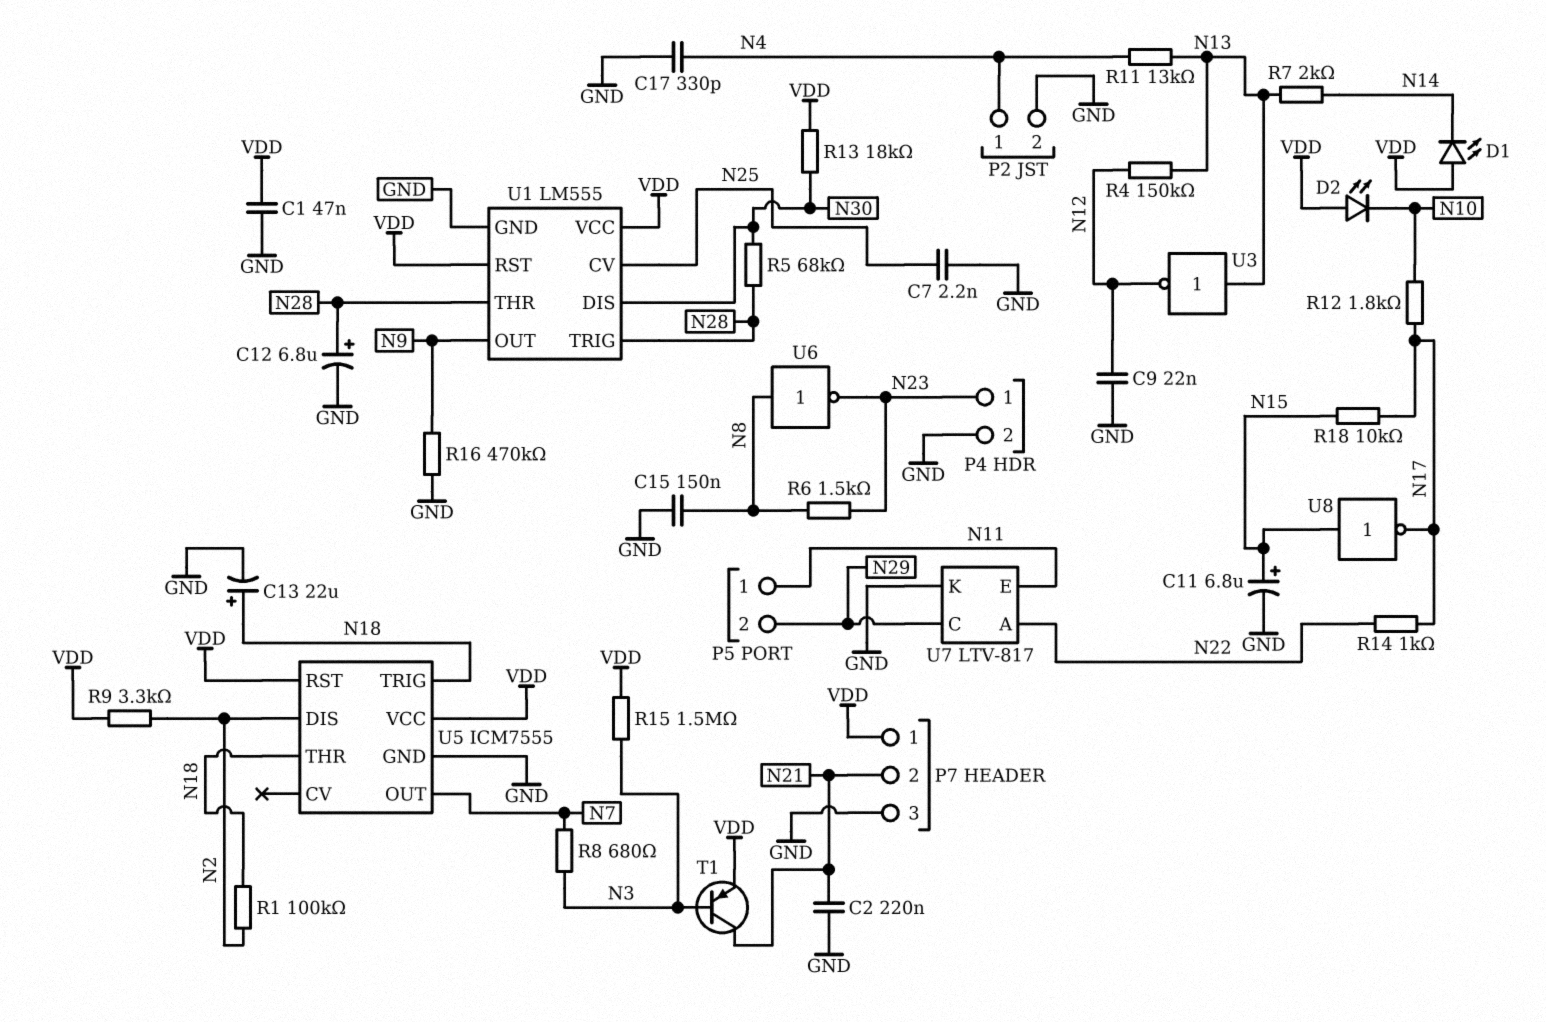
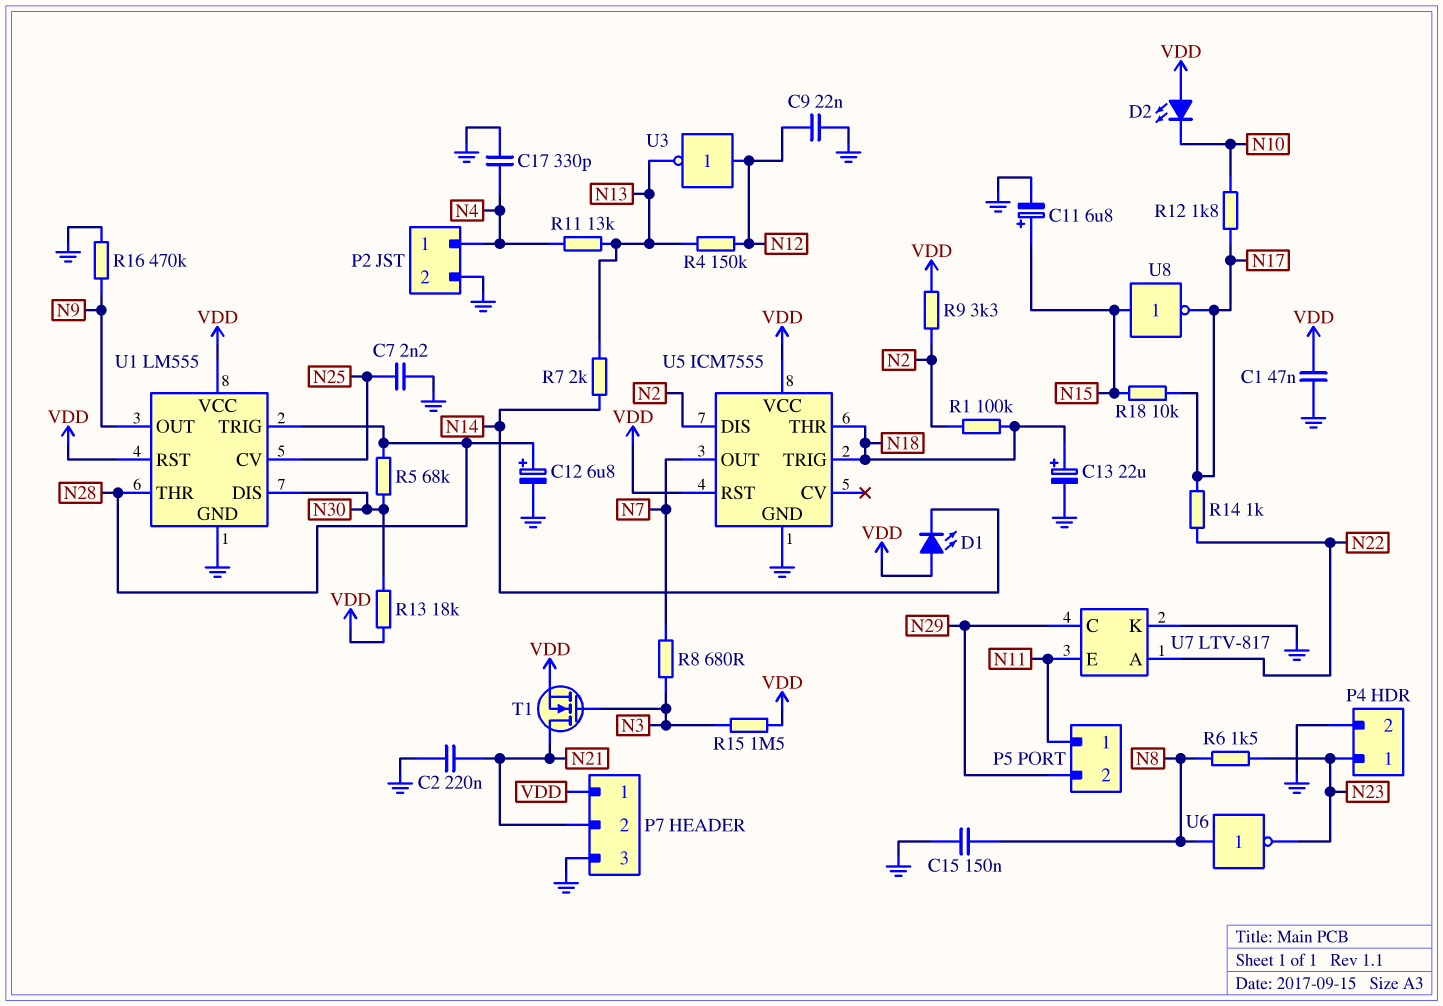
T1: PNP (B N3, C N21, E VDD) -> NMOS (G N3, D N21, S VDD)
U3: NOT (in N13, out N12) -> NOT (in N12, out N13)

